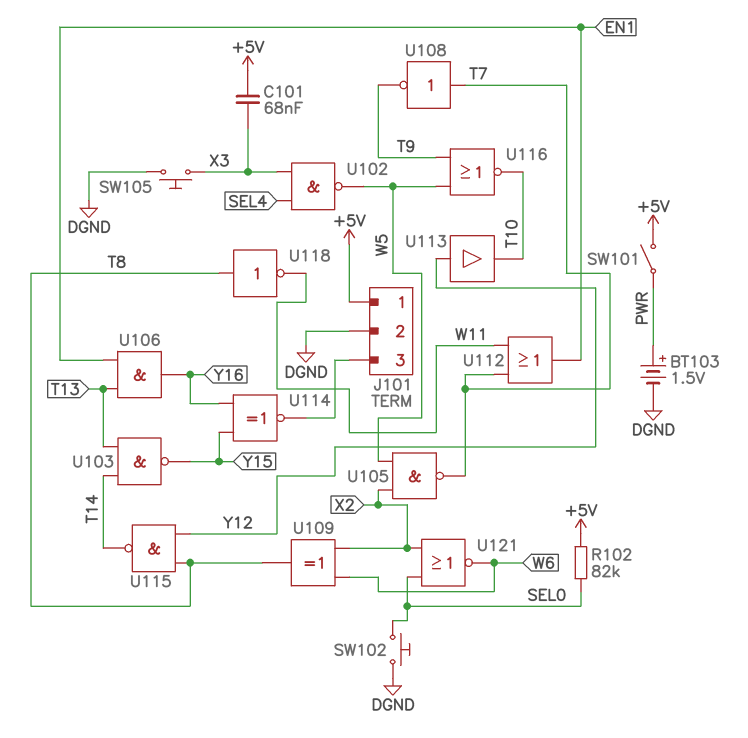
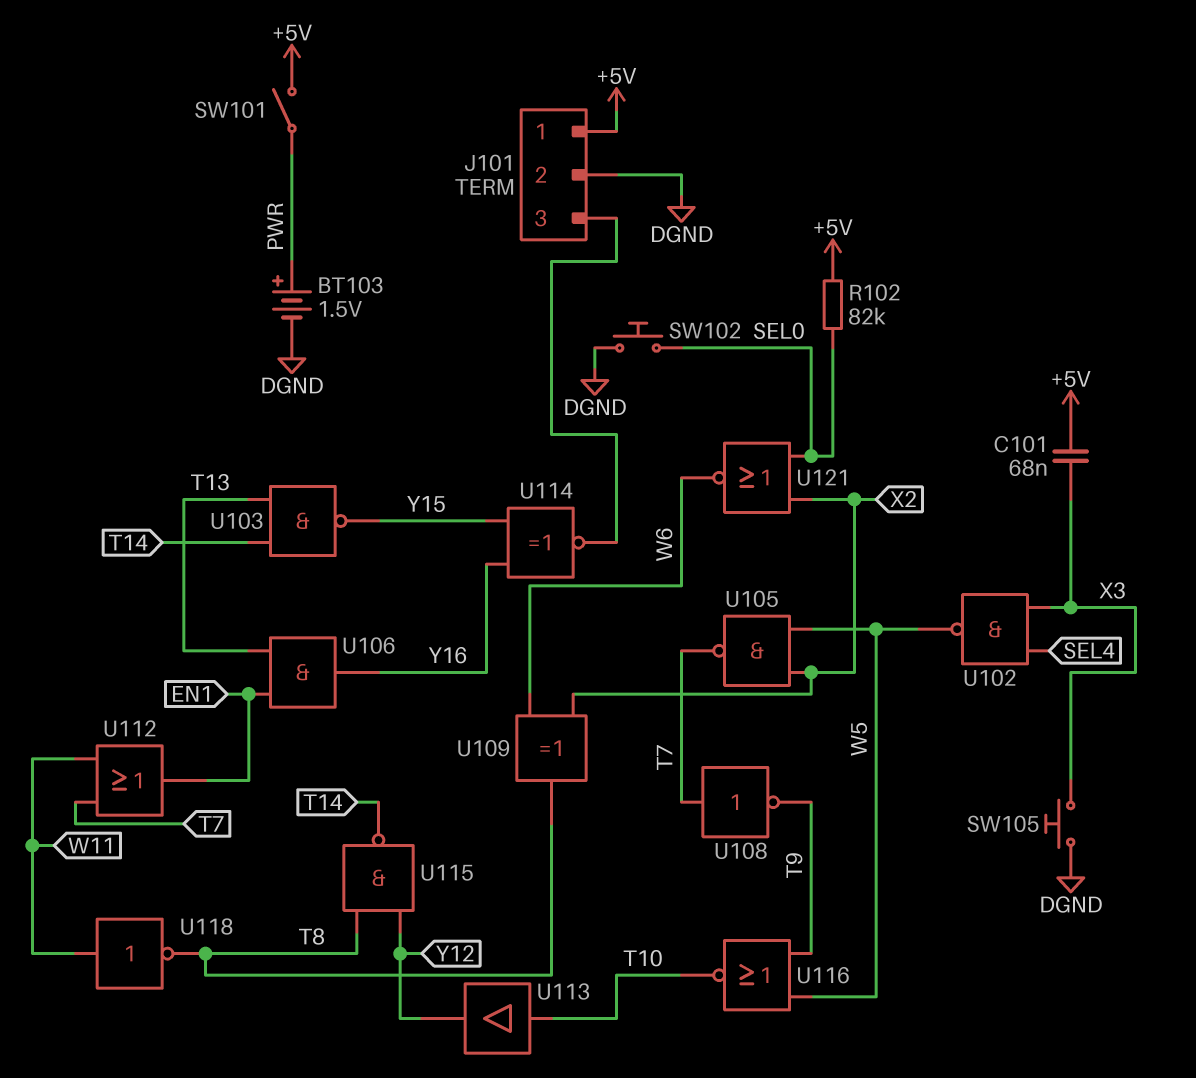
U113: buffer (in Y12, out T10) -> buffer (in T10, out Y12)
U118: NOT (in T8, out W11) -> NOT (in W11, out T8)

